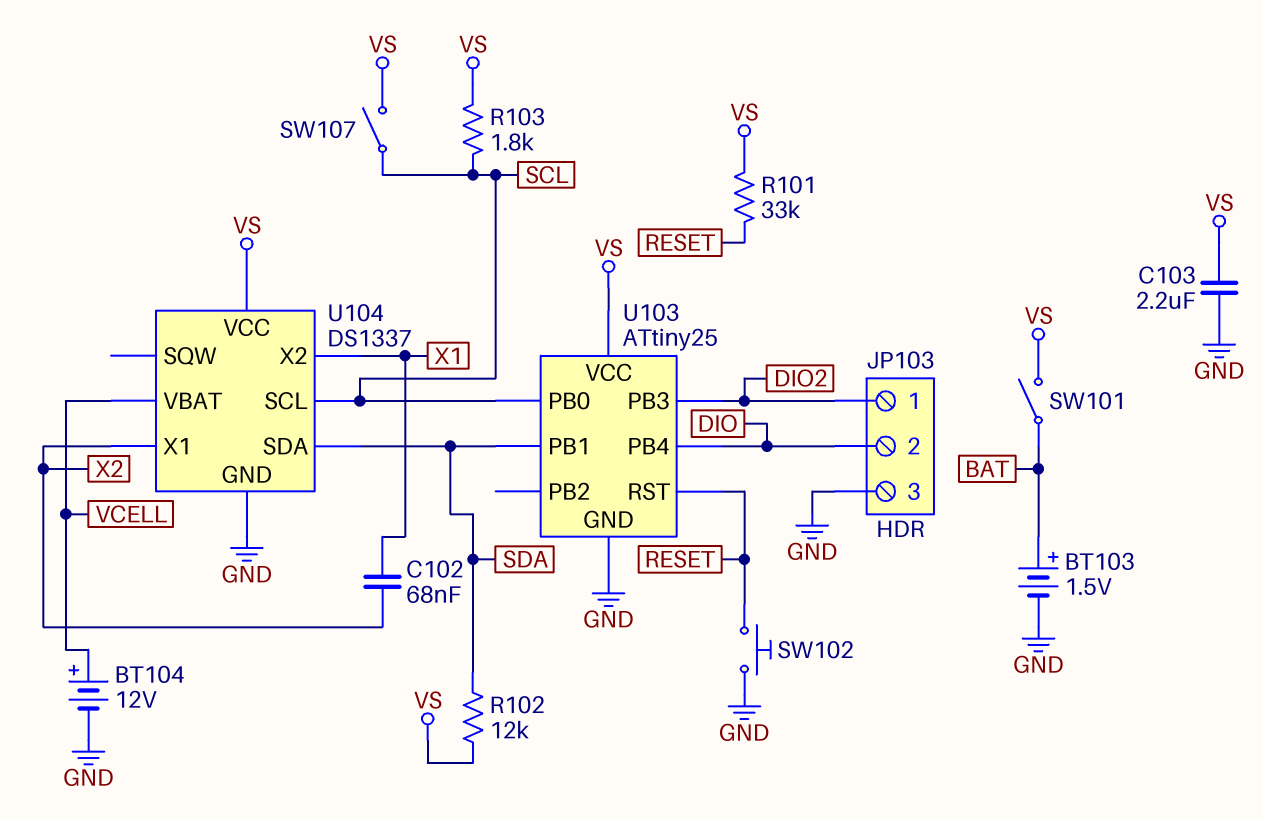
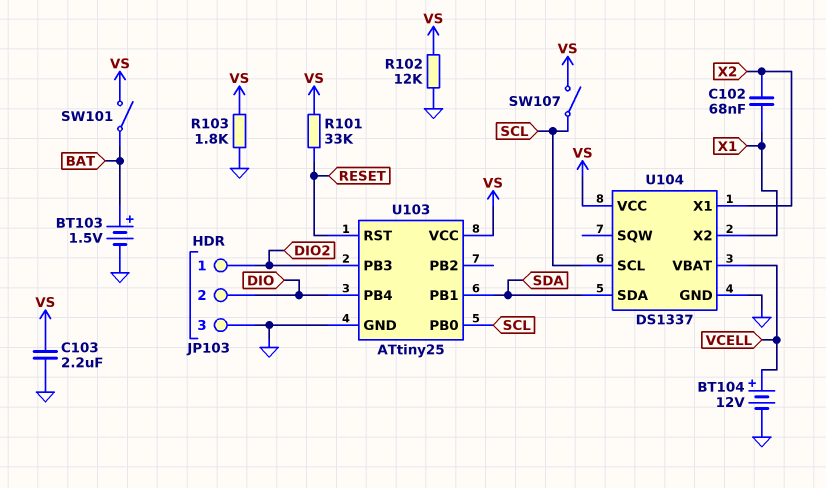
R102: 12k (SDA, VS) -> 12k (GND, VS)
R103: 1.8k (SCL, VS) -> 1.8k (GND, VS)
SW102: button (GND, RESET) -> none

